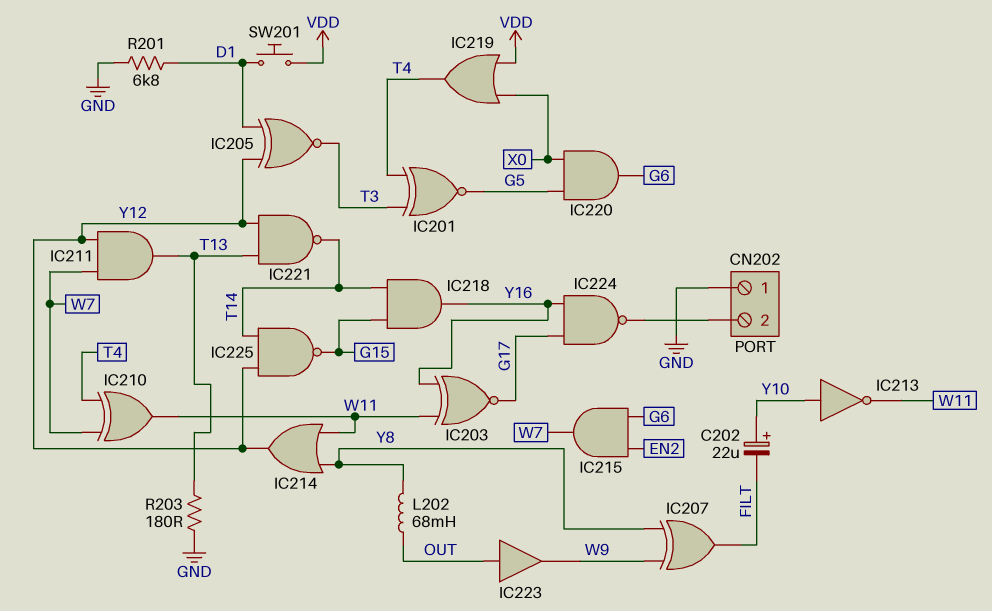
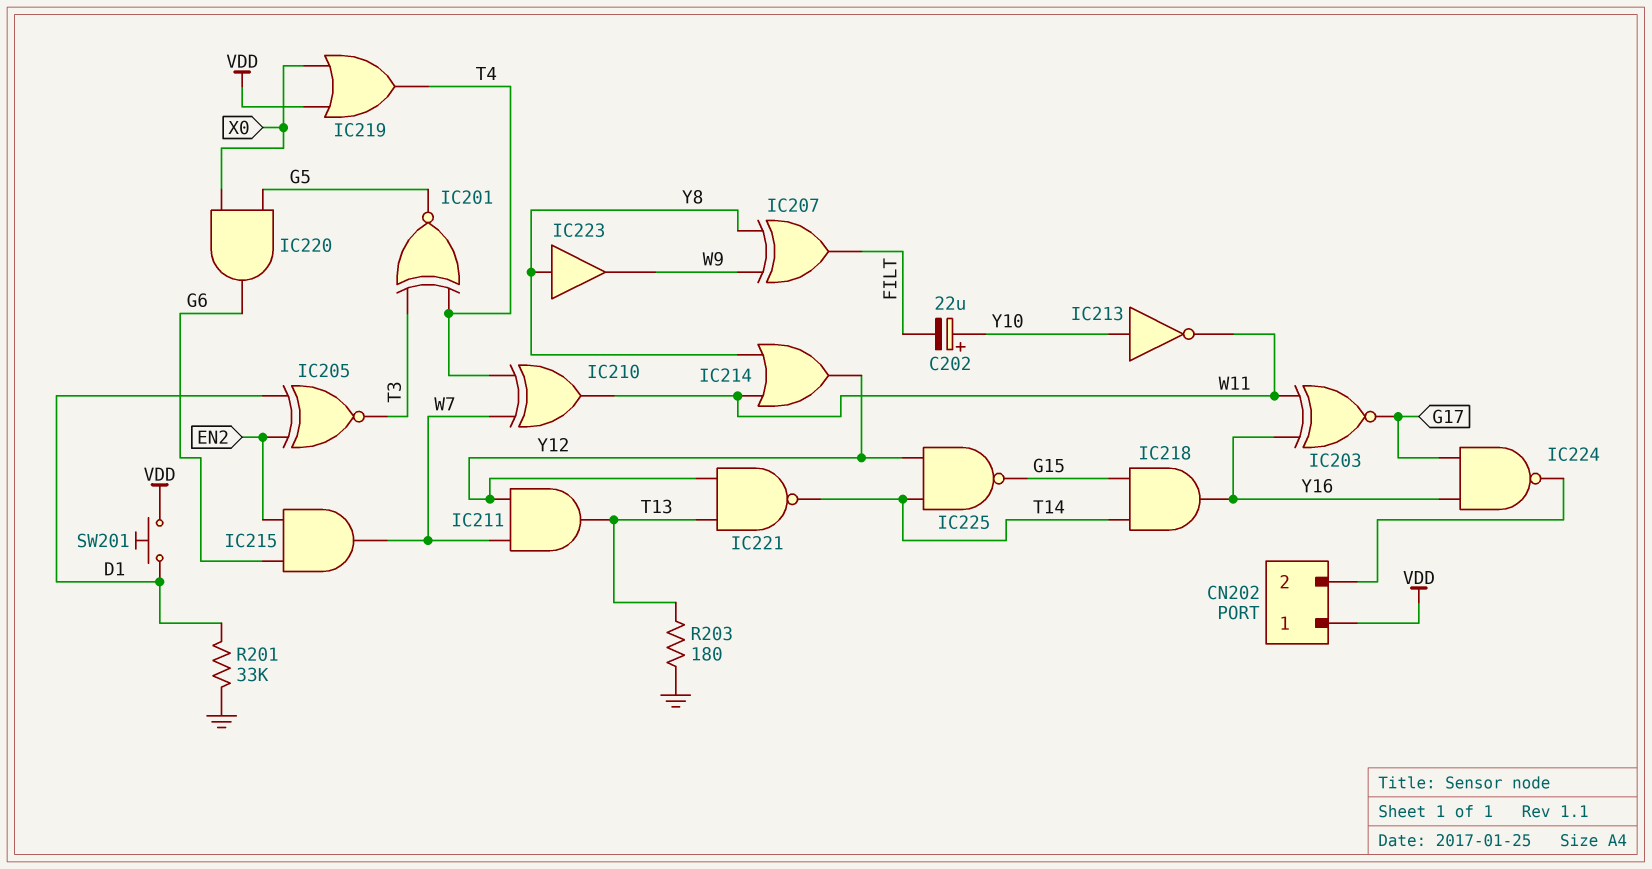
CN202 pin 1: GND -> VDD
IC205: XNOR (in D1, in Y12, out T3) -> XNOR (in D1, in EN2, out T3)
IC223: buffer (in OUT, out W9) -> buffer (in Y8, out W9)
L202: 68mH (OUT, Y8) -> none
R201: 6.8k (D1, GND) -> 33k (D1, GND)

